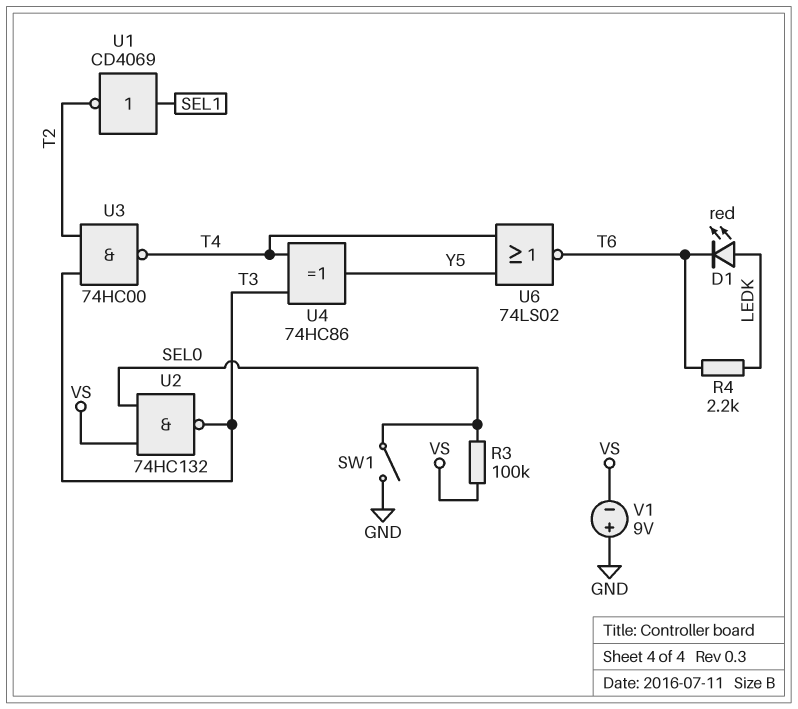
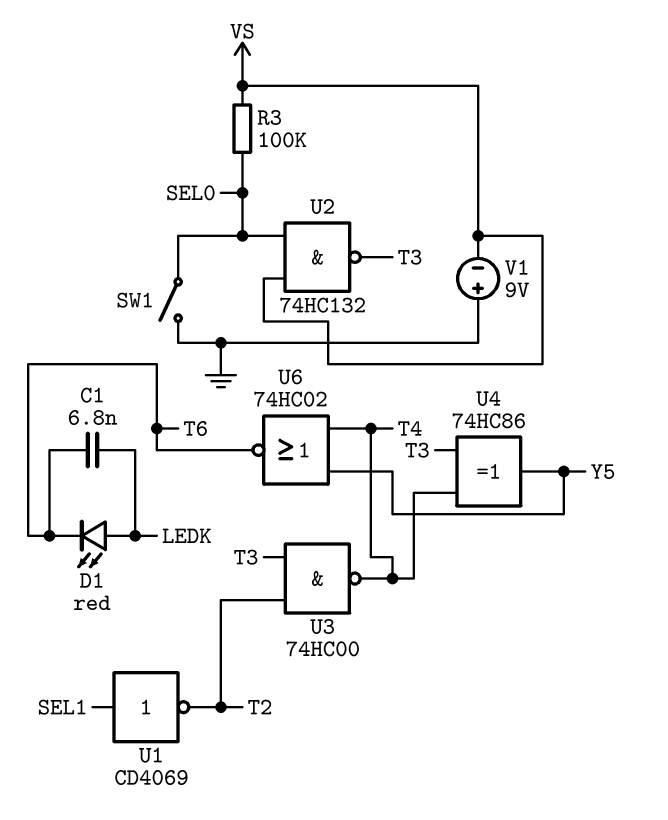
C1: none -> 6.8nF (LEDK, T6)
R4: 2.2k (LEDK, T6) -> none
U6: NOR 74LS02 (in T4, in Y5, out T6) -> NOR 74HC02 (in T4, in Y5, out T6)

